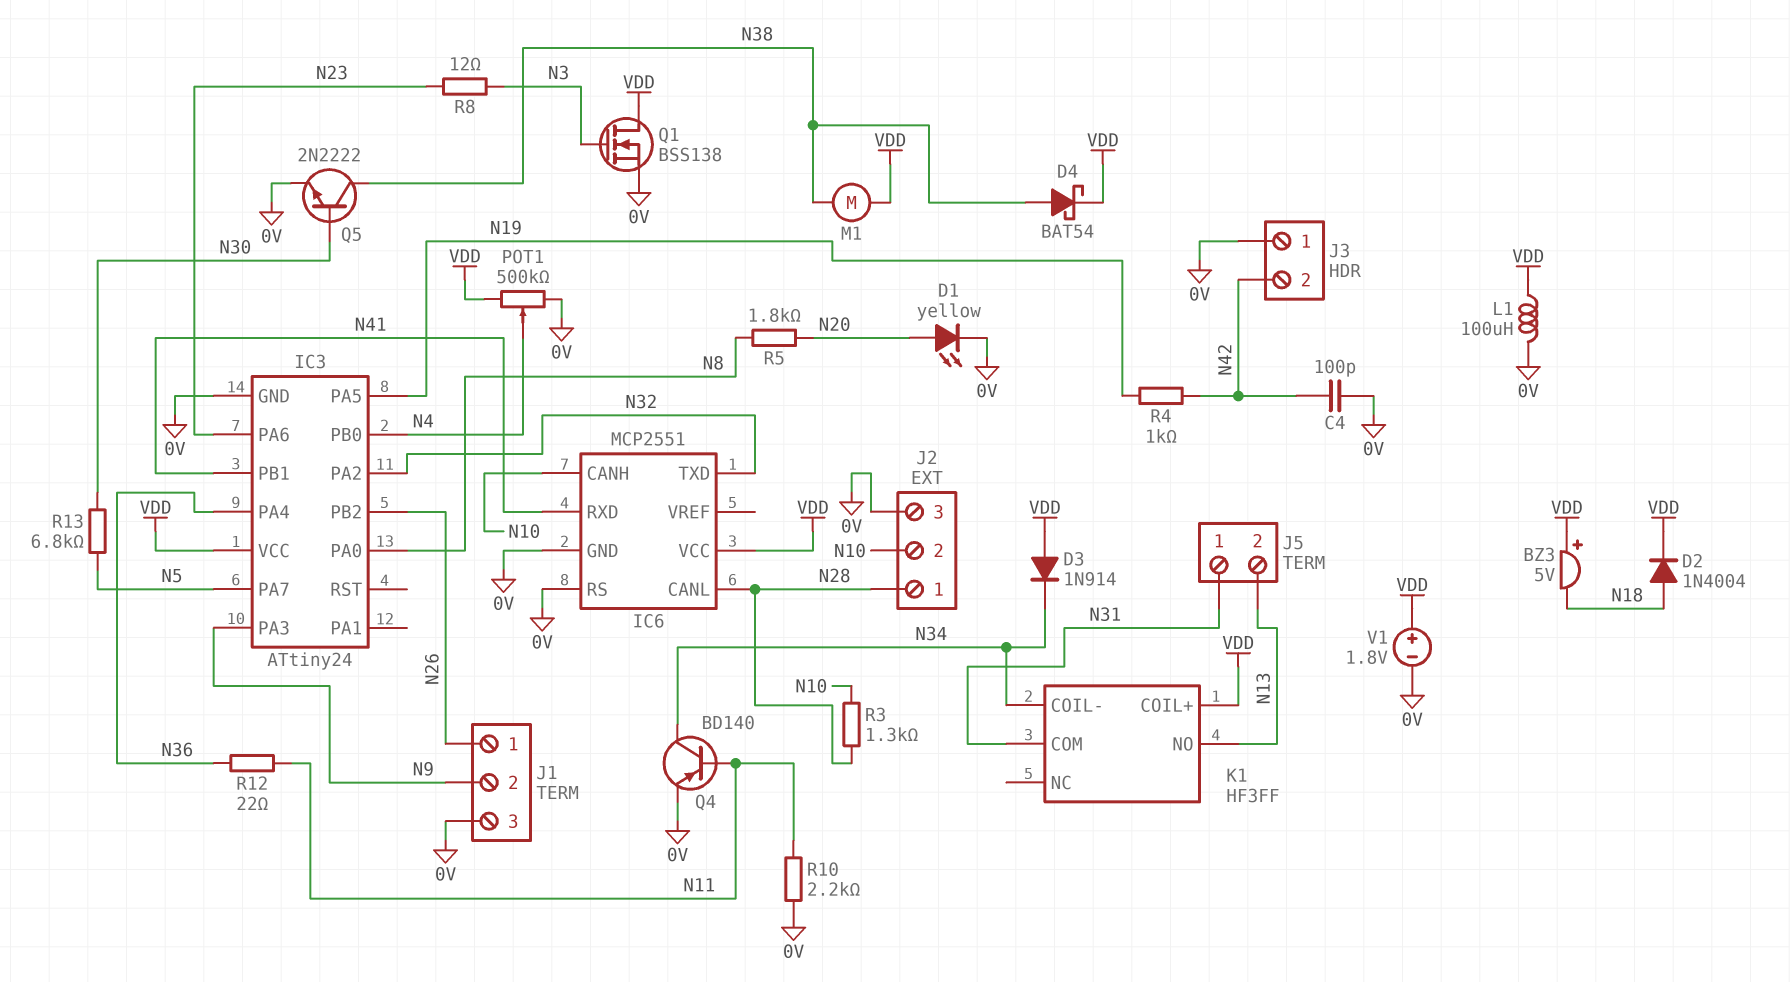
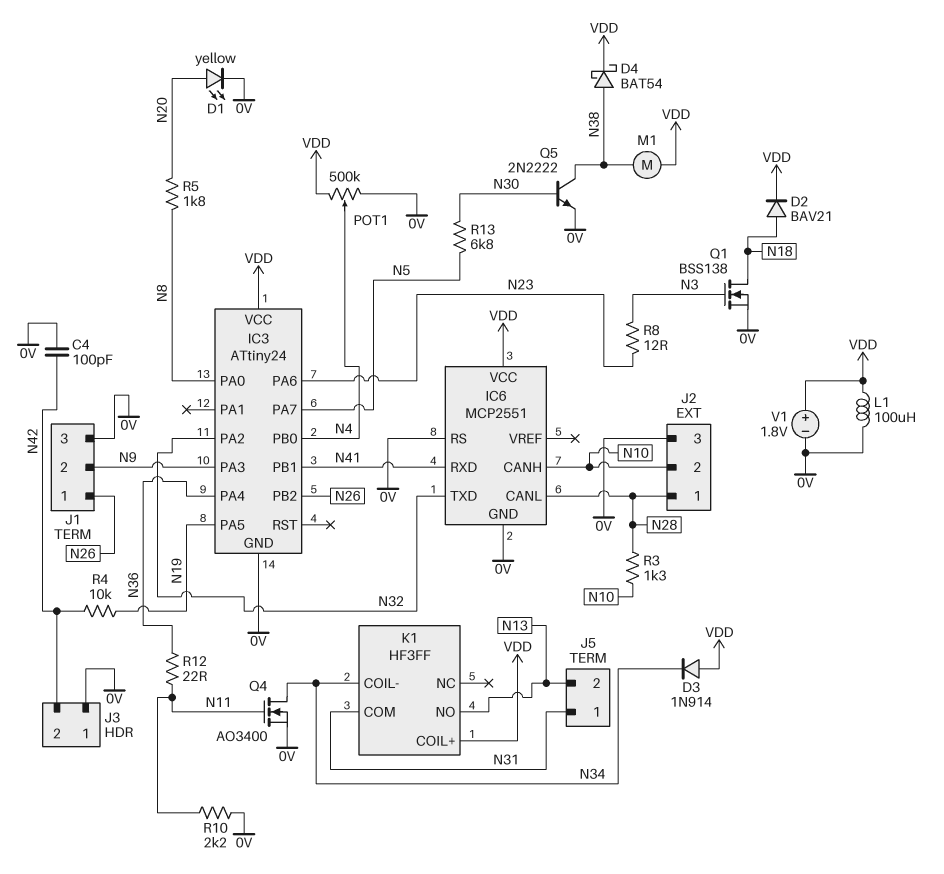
BZ3: buzzer 5V (plus VDD, minus N18) -> none
D2: diode 1N4004 (A N18, K VDD) -> diode BAV21 (A N18, K VDD)
Q1: NMOS BSS138 (G N3, D VDD, S 0V) -> NMOS BSS138 (G N3, D N18, S 0V)
Q4: PNP BD140 (B N11, C N34, E 0V) -> NMOS AO3400 (G N11, D N34, S 0V)
R4: 1k (N19, N42) -> 10k (N19, N42)

